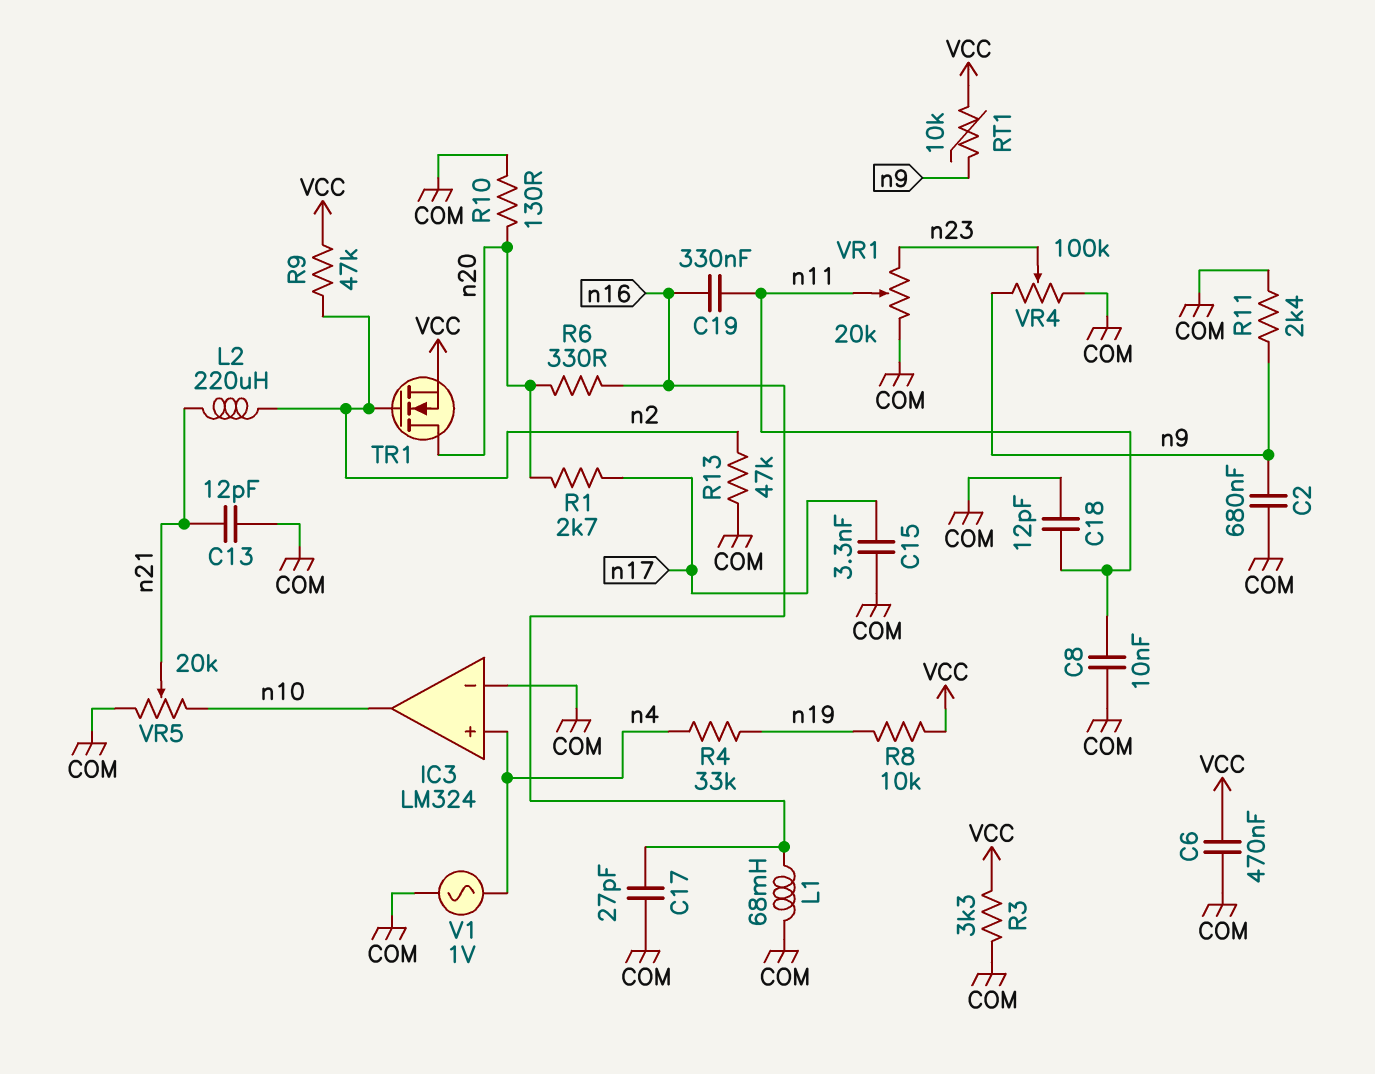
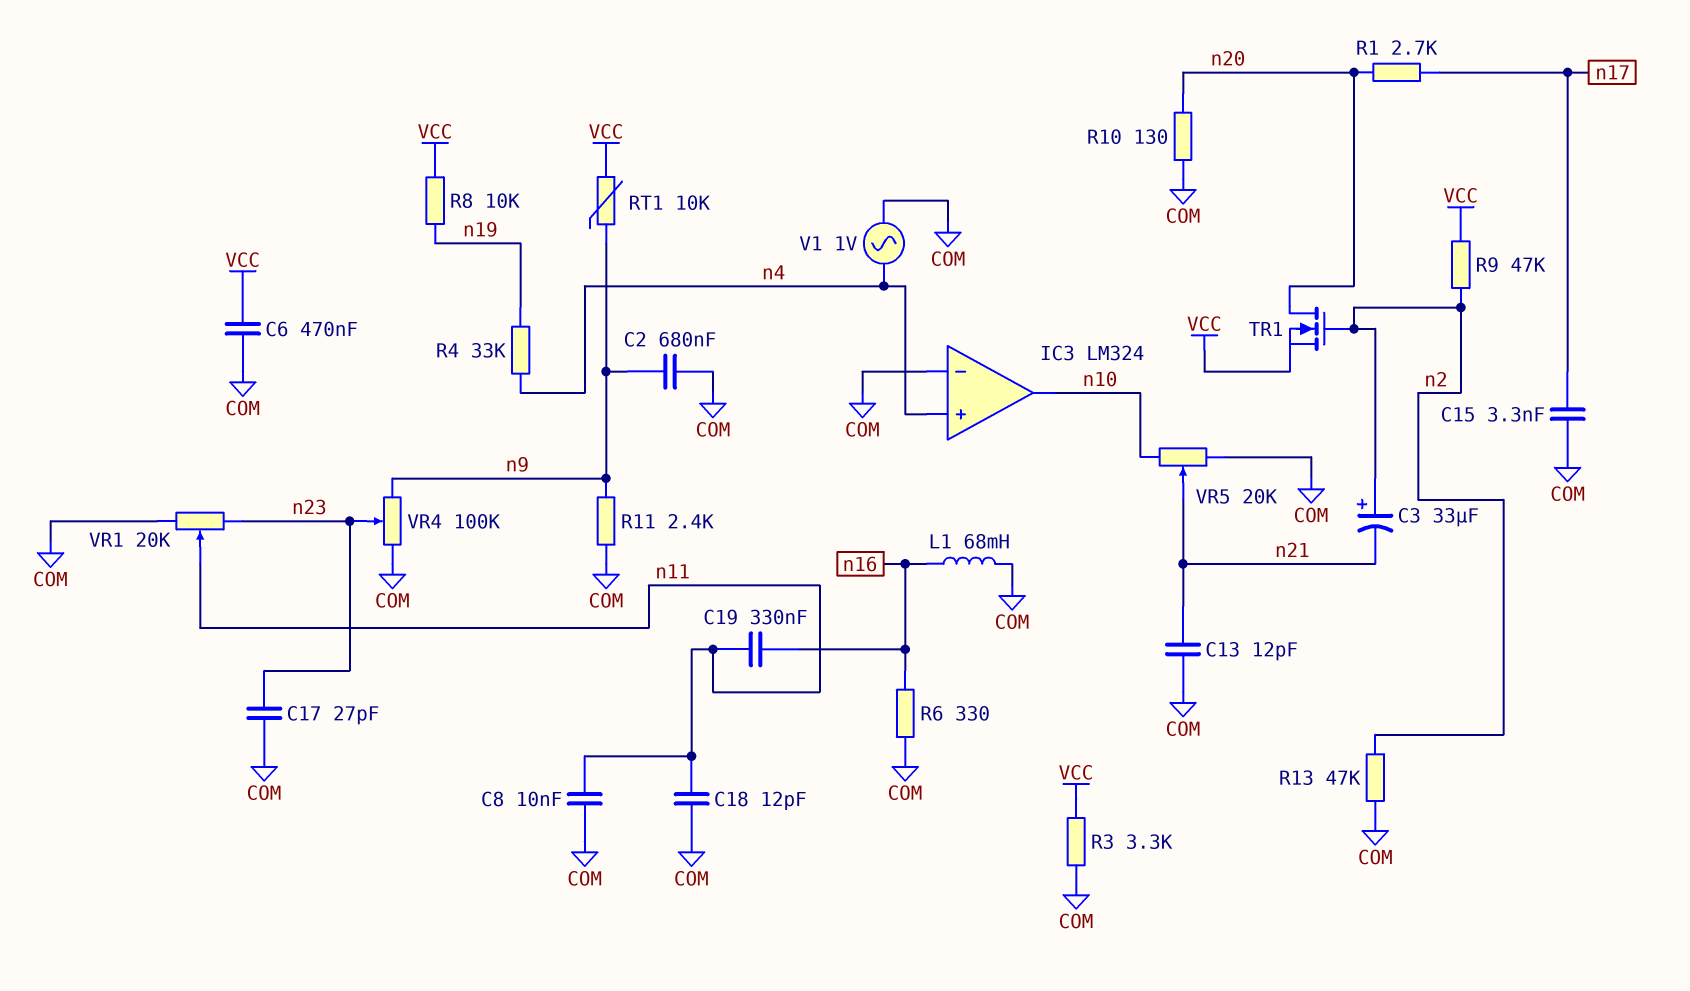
C3: none -> 33uF (plus n2, minus n21)
C17: 27pF (COM, n16) -> 27pF (COM, n23)
L2: 220uH (n2, n21) -> none
R6: 330 (n16, n20) -> 330 (COM, n16)

